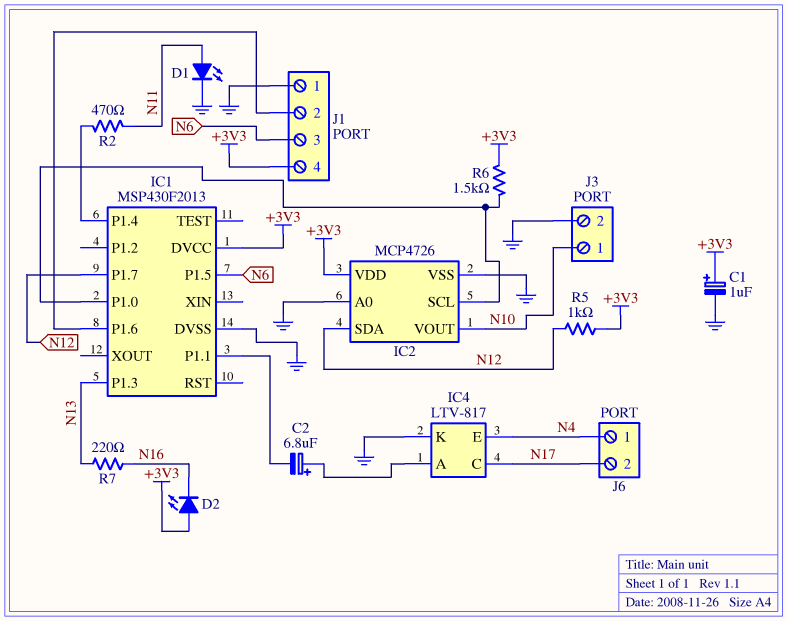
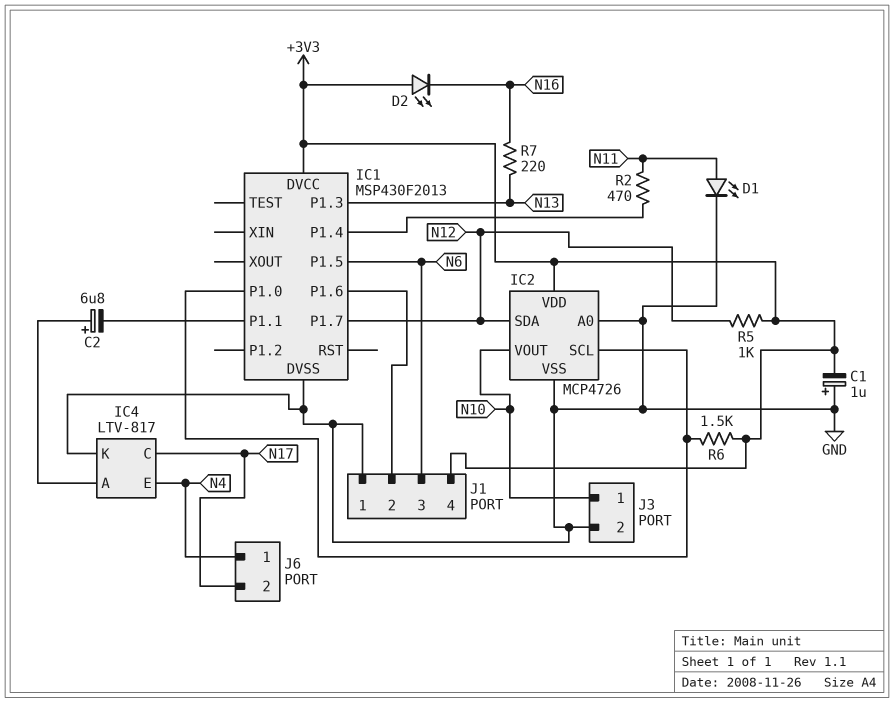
C1: 1uF (plus +3V3, minus GND) -> 1uF (plus GND, minus +3V3)

